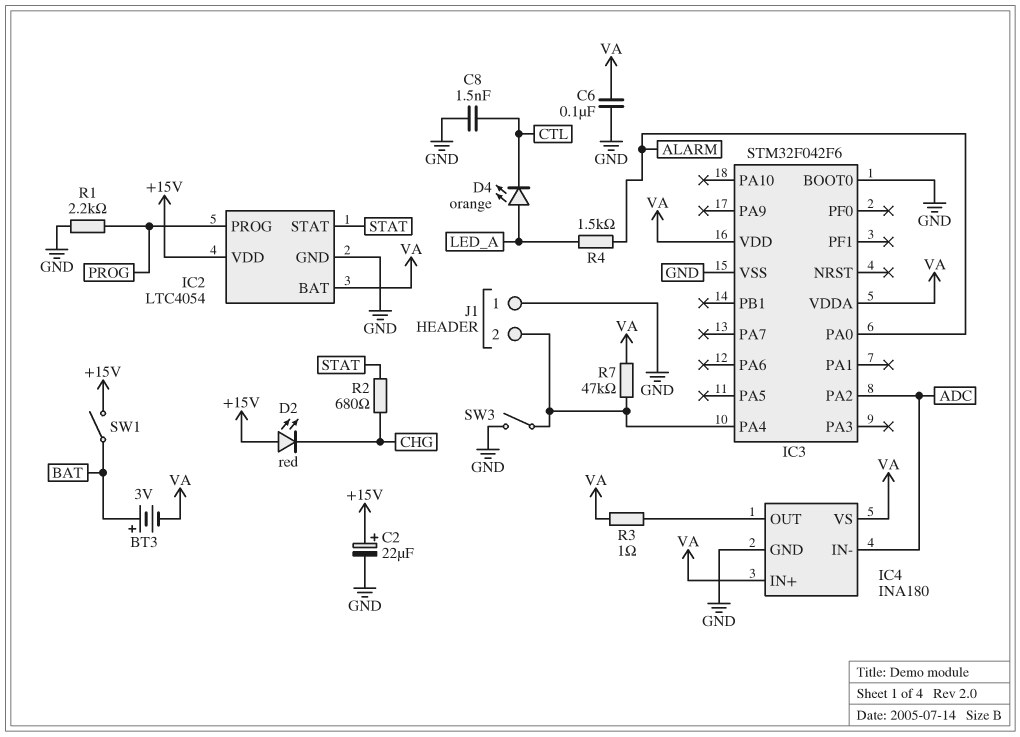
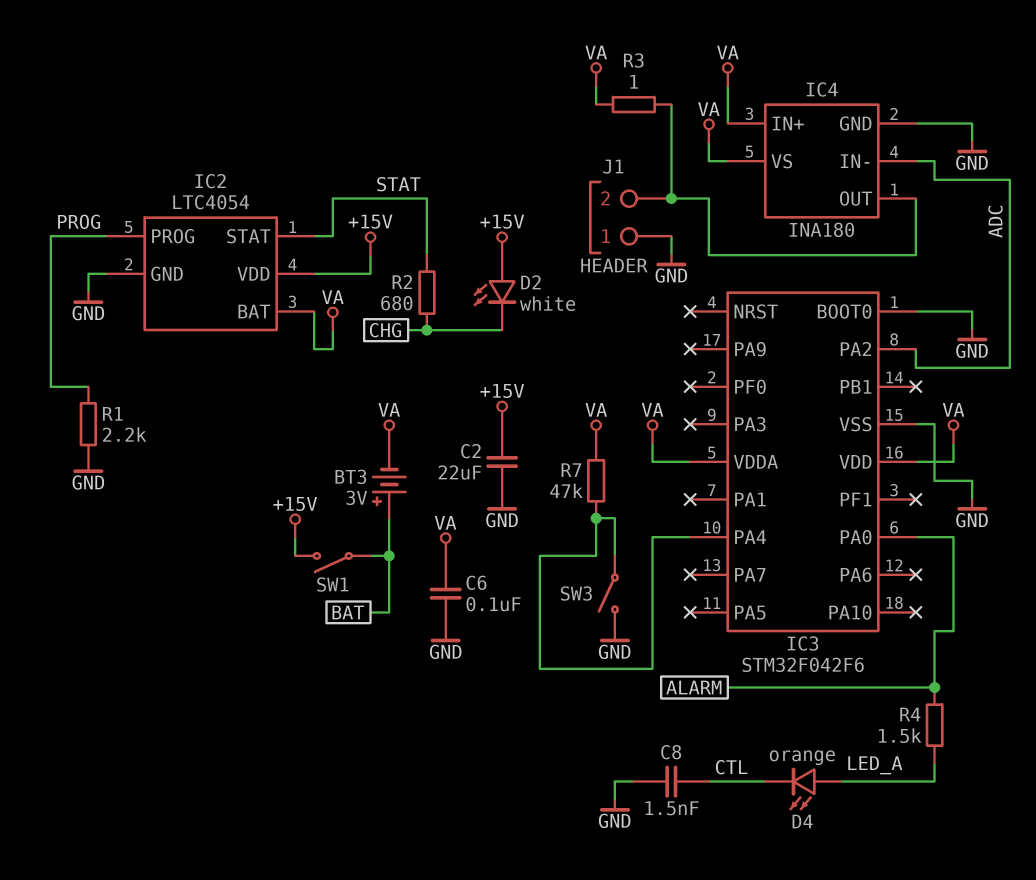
C2: 22uF (plus +15V, minus GND) -> 22uF (+15V, GND)
D2: LED red (A +15V, K CHG) -> LED white (A +15V, K CHG)
J1 pin 2: IC3/PA4 -> IC4/OUT

